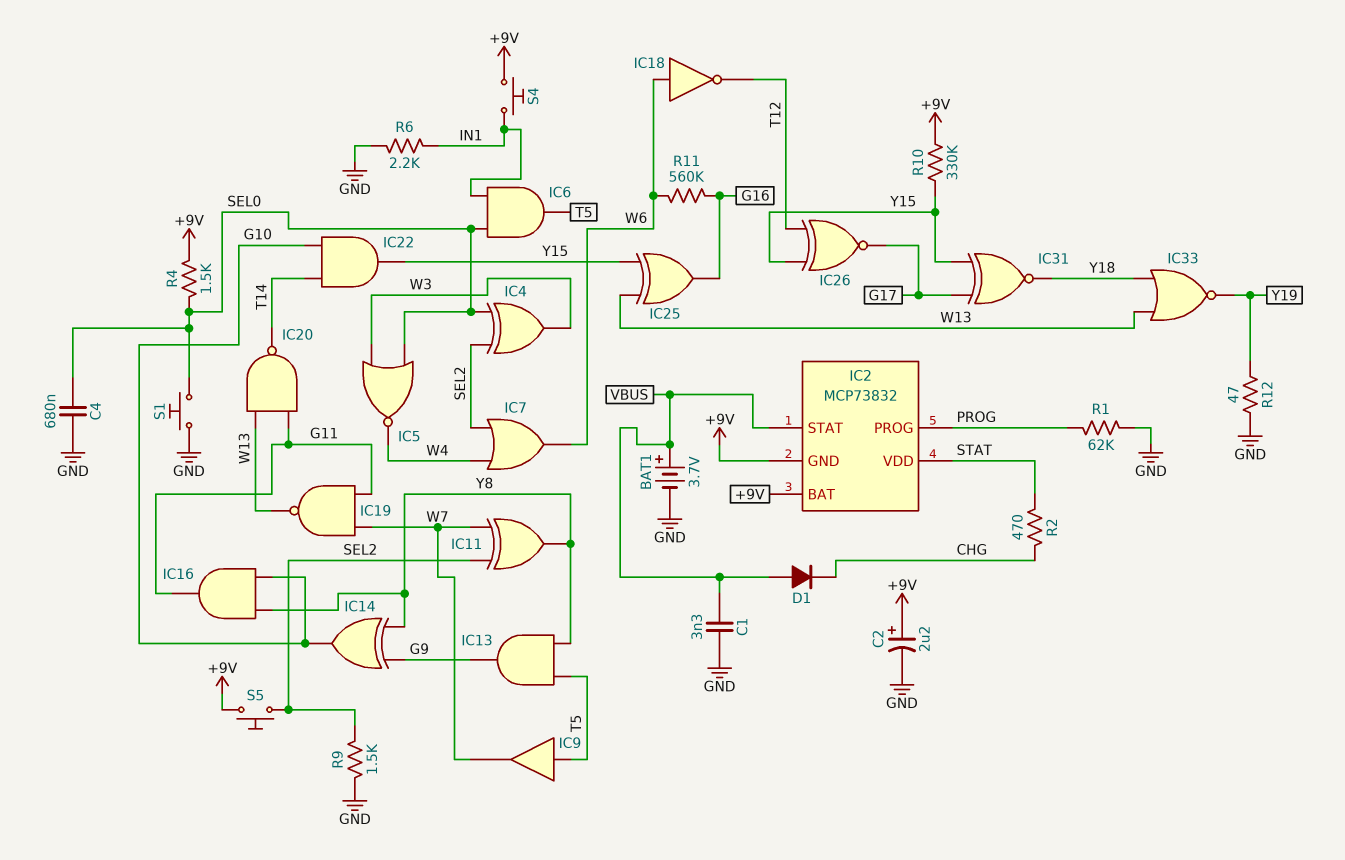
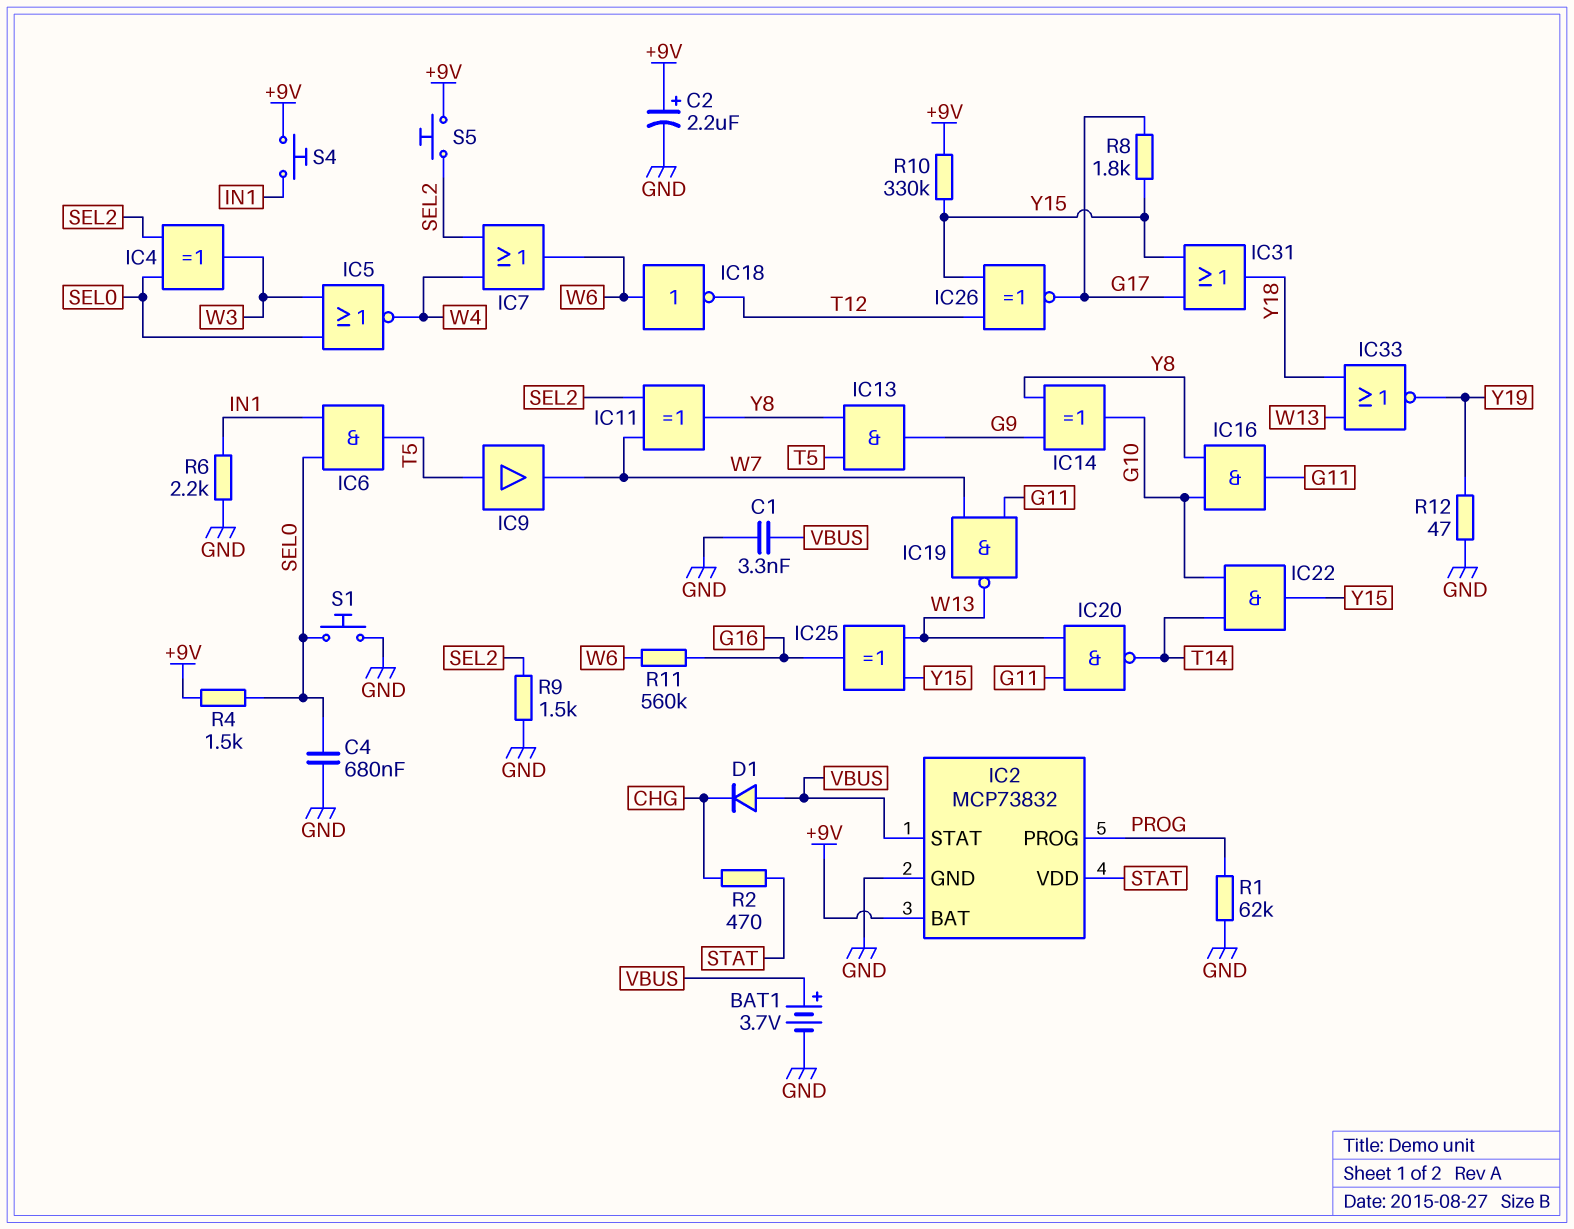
IC2 pin GND: +9V -> GND
IC31: XNOR (in G17, in Y15, out Y18) -> OR (in G17, in Y15, out Y18)
R8: none -> 1.8k (G17, Y15)

